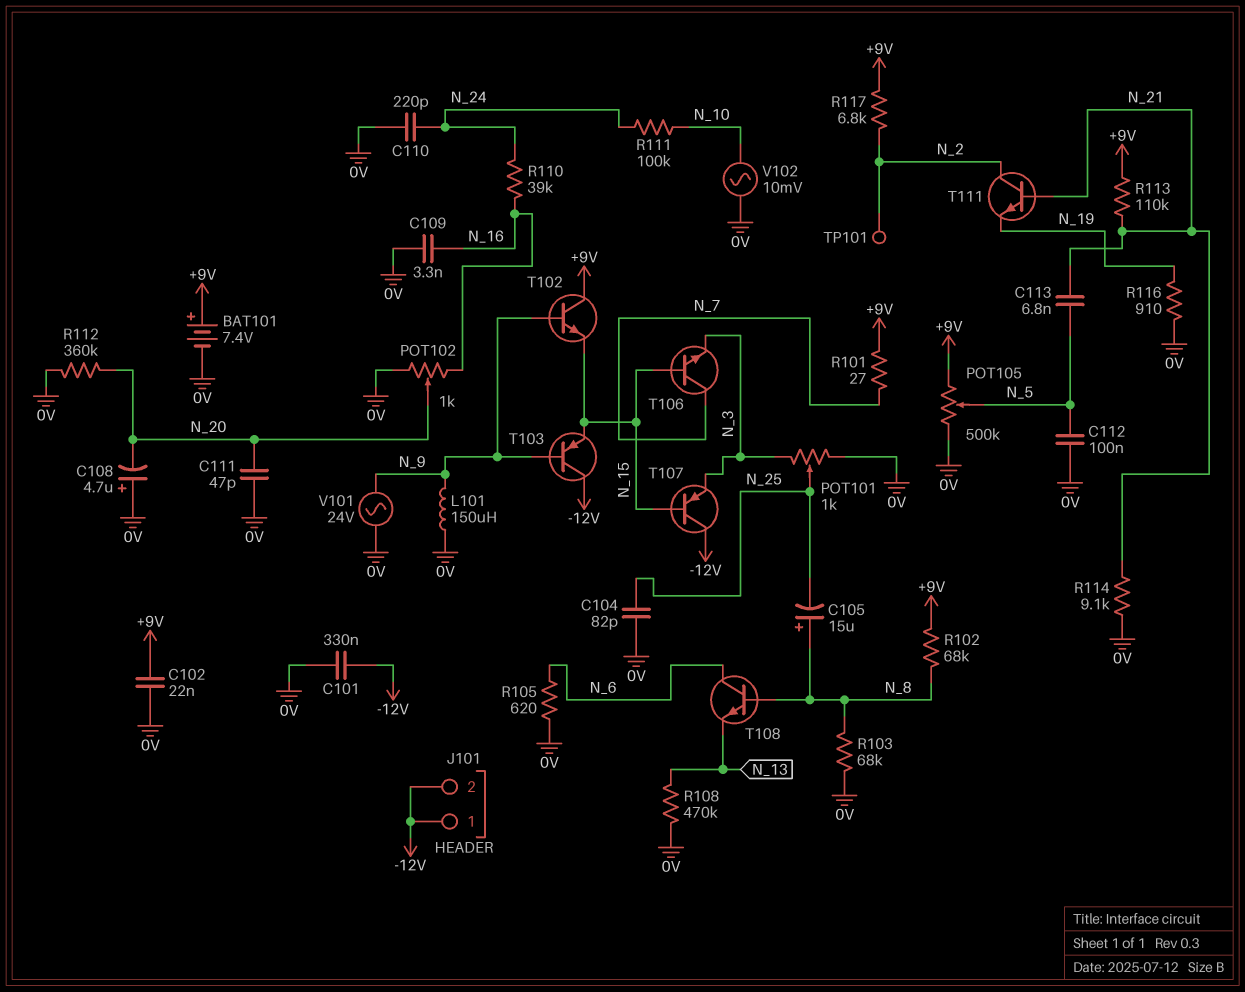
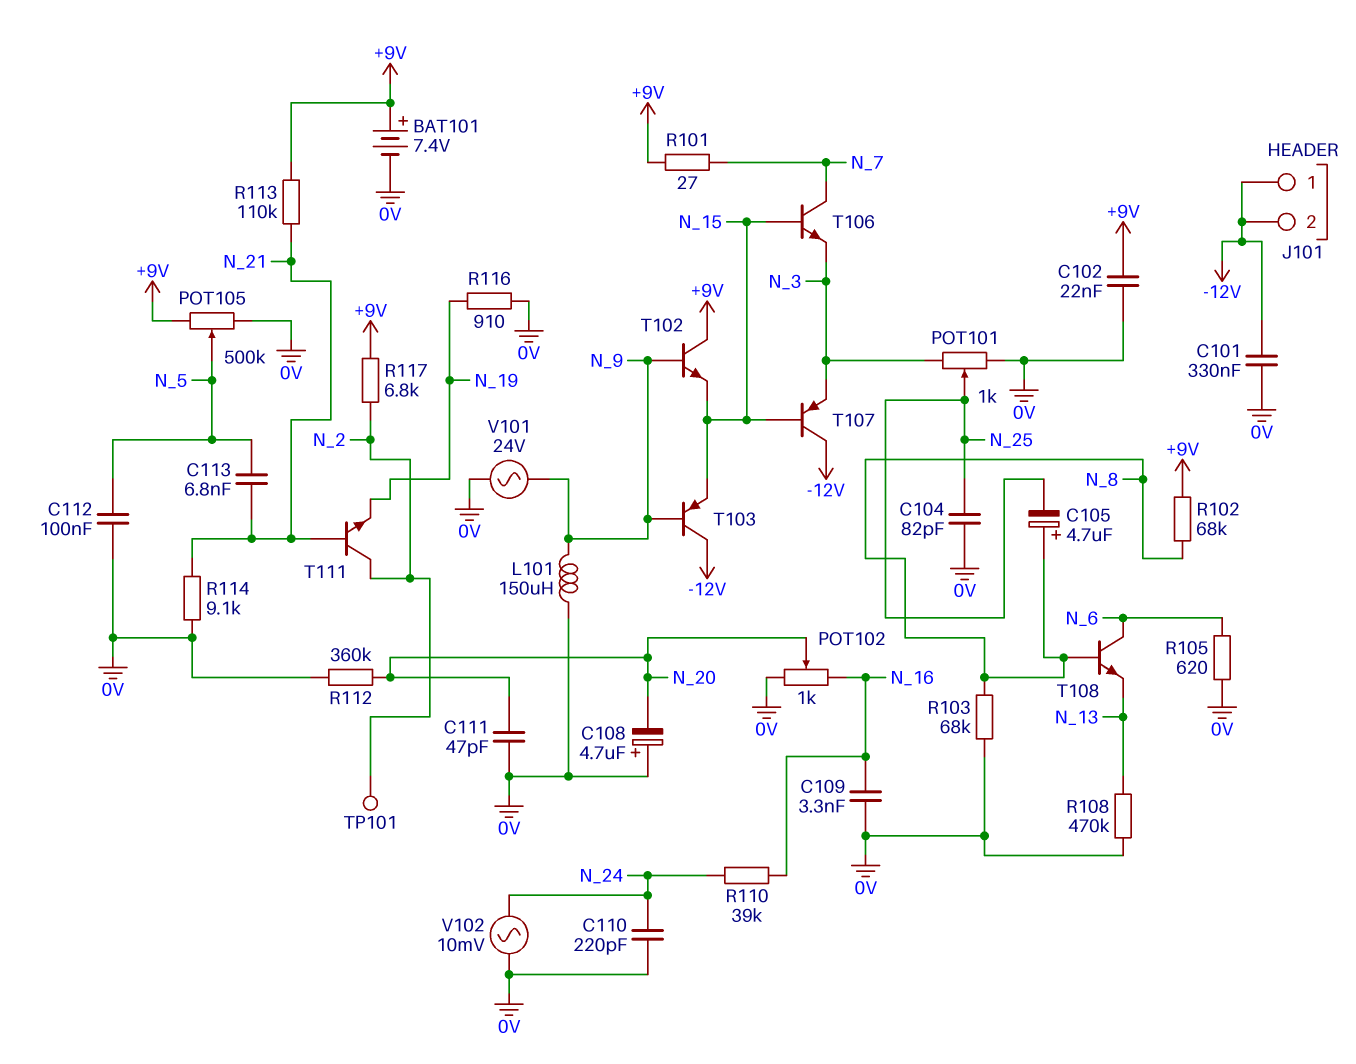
C105: 15uF (plus N_8, minus N_25) -> 4.7uF (plus N_8, minus N_25)
R111: 100k (N_10, N_24) -> none
V102: AC 10mV (0V, N_10) -> AC 10mV (0V, N_24)

